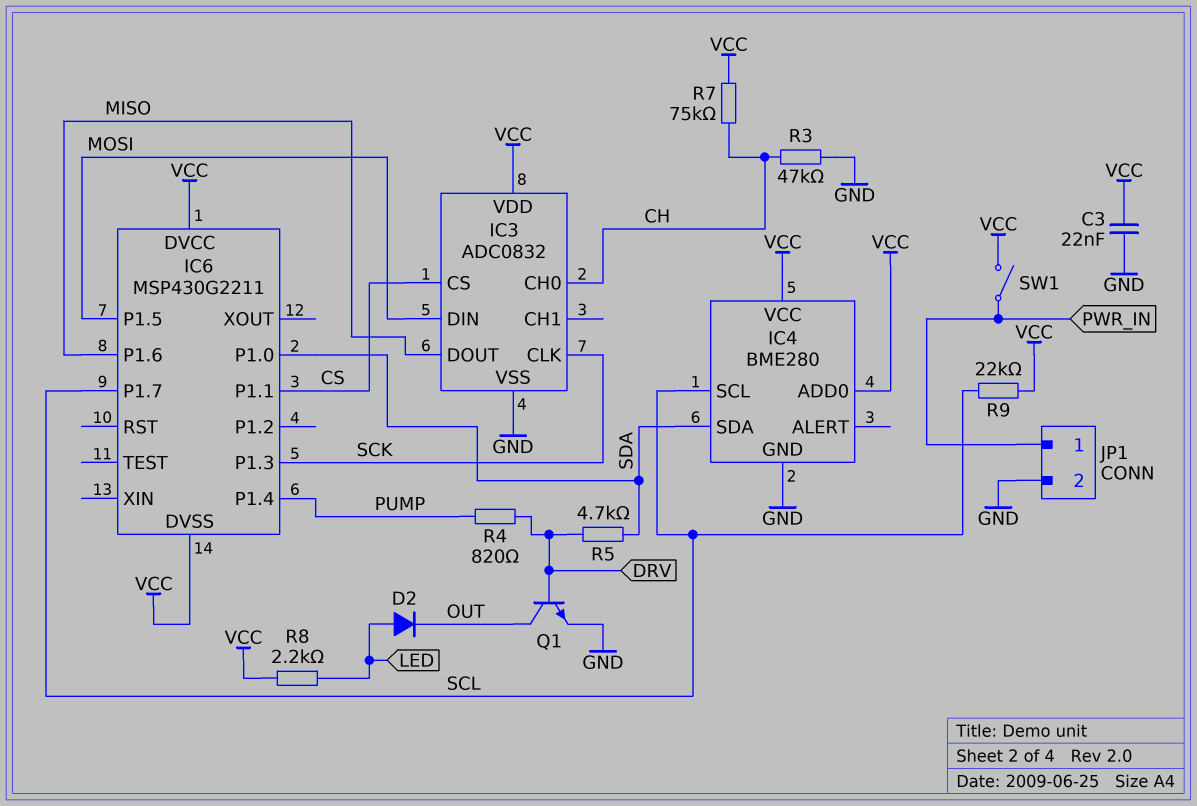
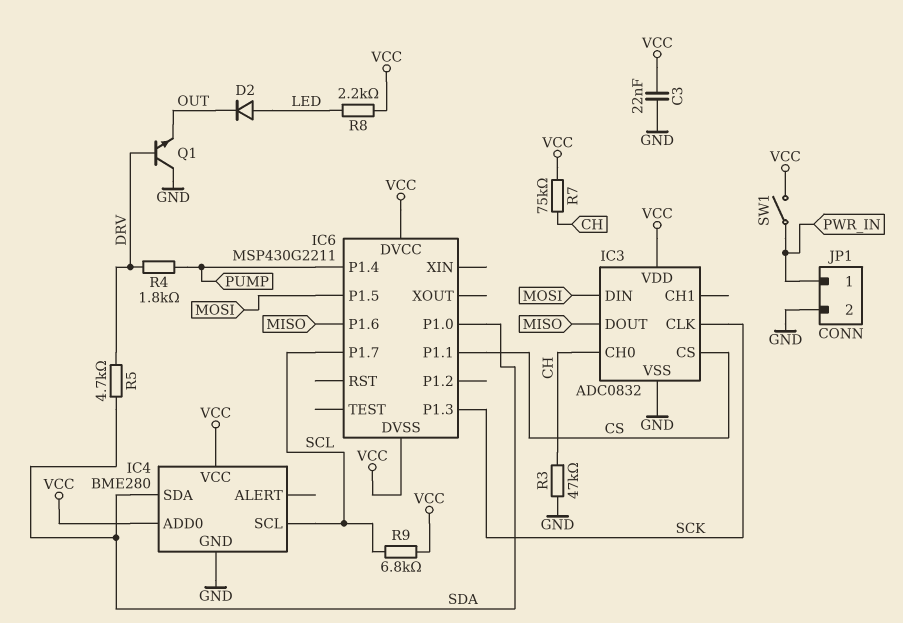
Q1: NPN (B DRV, C OUT, E GND) -> NPN (B DRV, C GND, E OUT)
R4: 820 (DRV, PUMP) -> 1.8k (DRV, PUMP)
R9: 22k (SCL, VCC) -> 6.8k (SCL, VCC)

